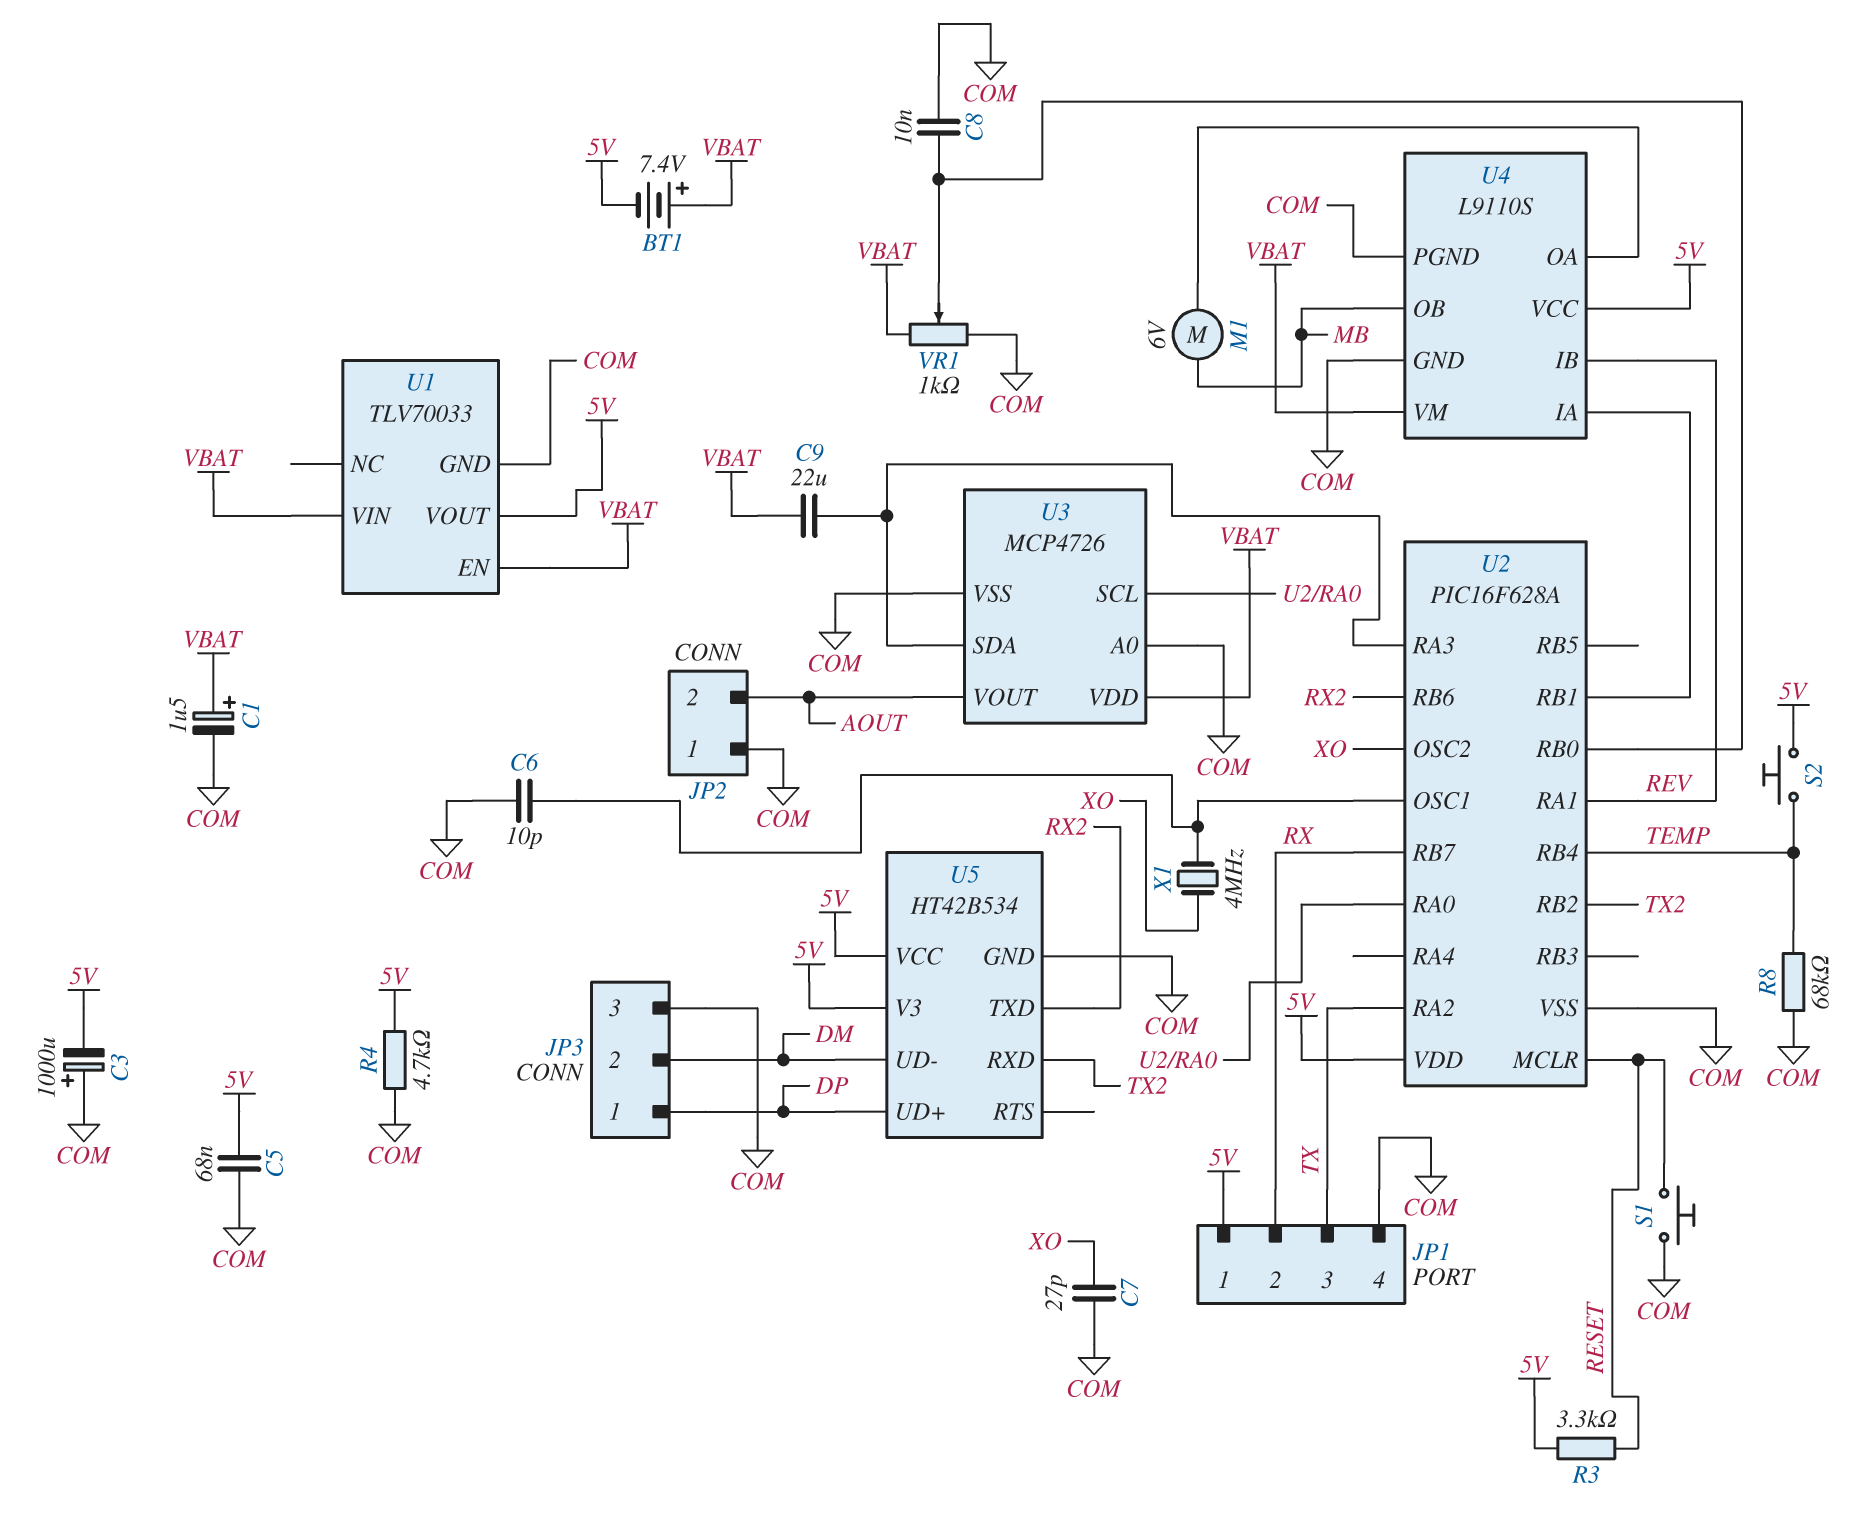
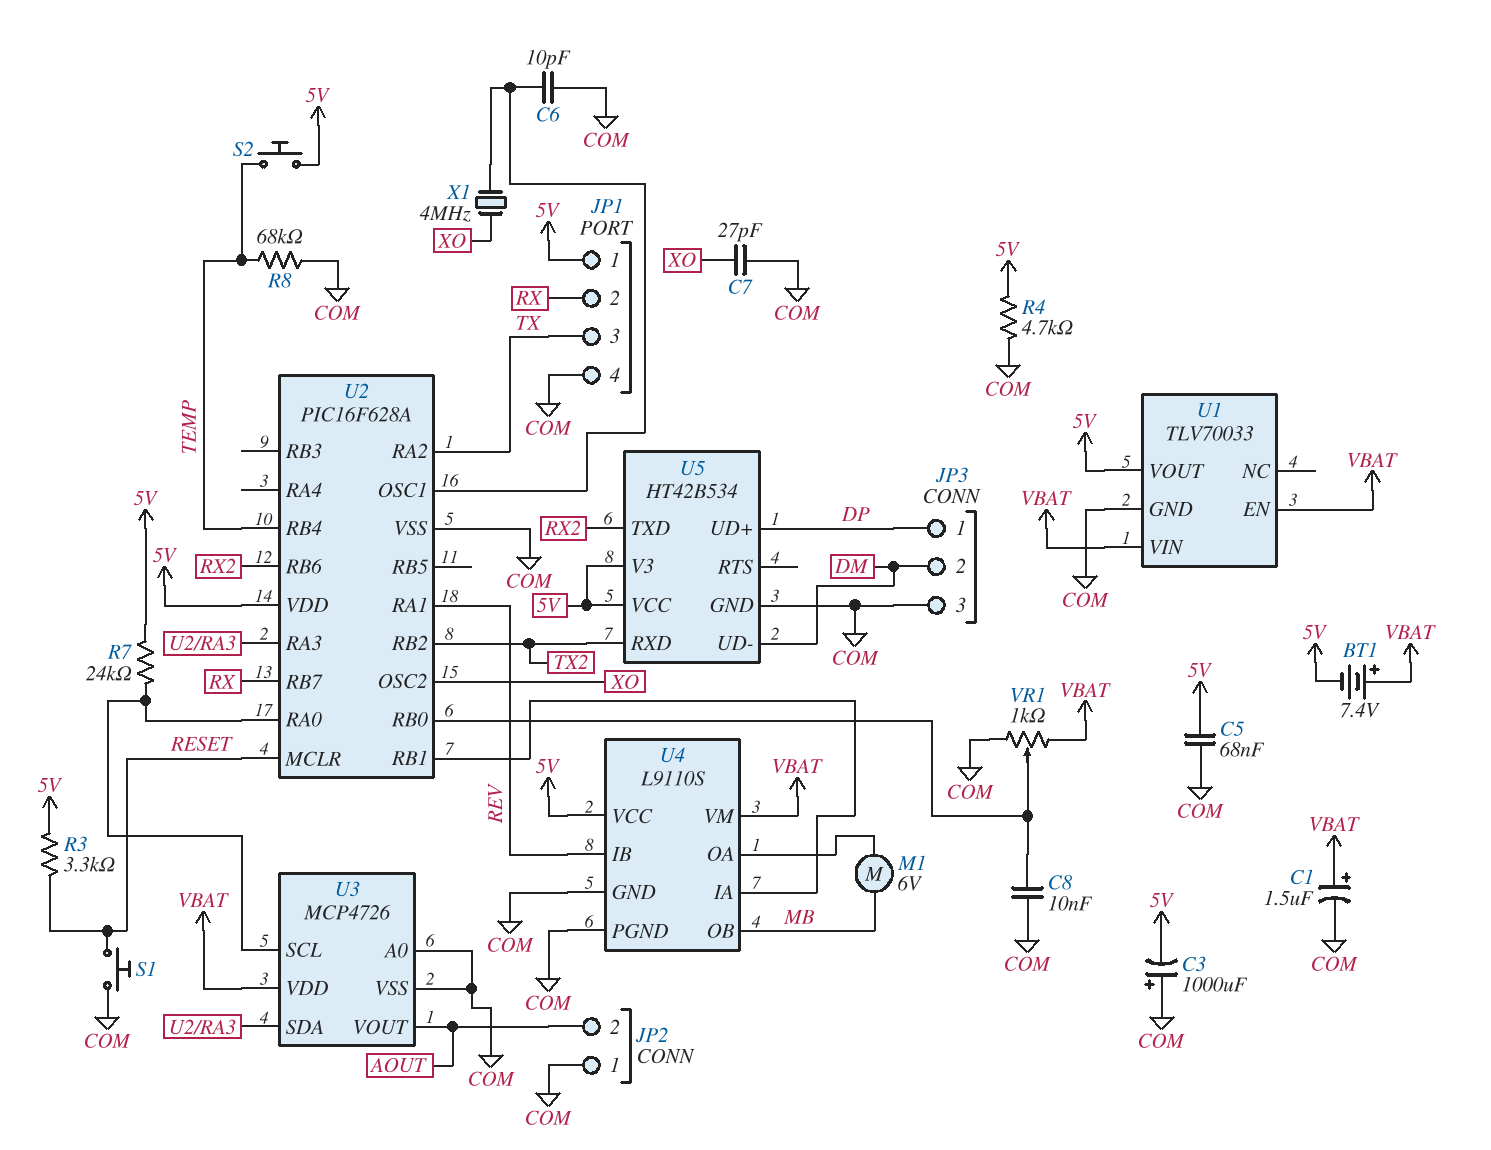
C9: 22uF (U2/RA3, VBAT) -> none
R7: none -> 24k (5V, U2/RA0)

